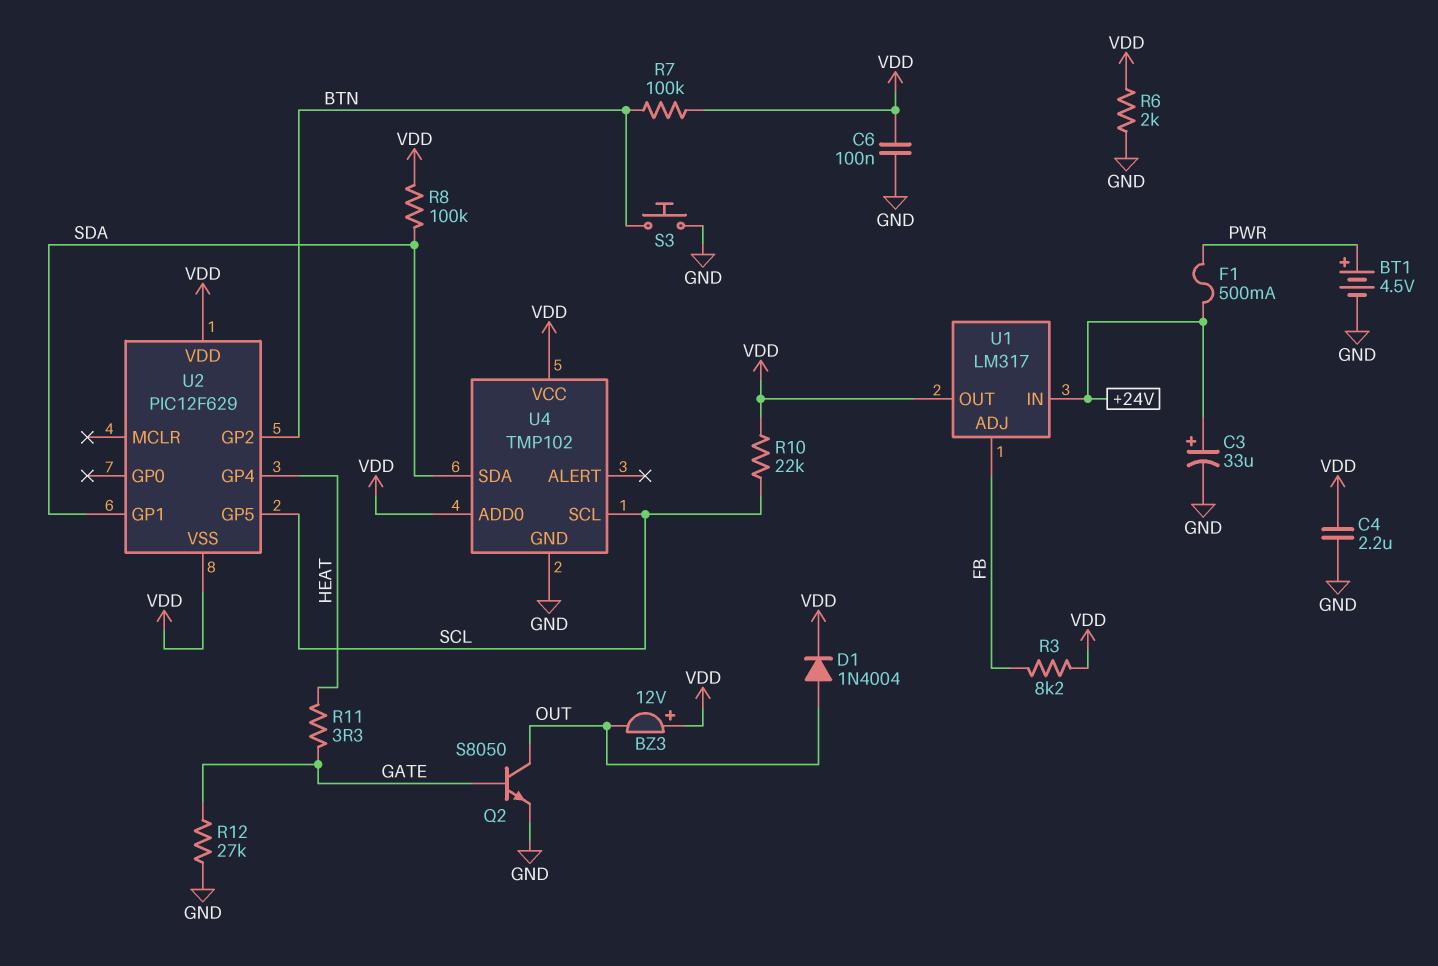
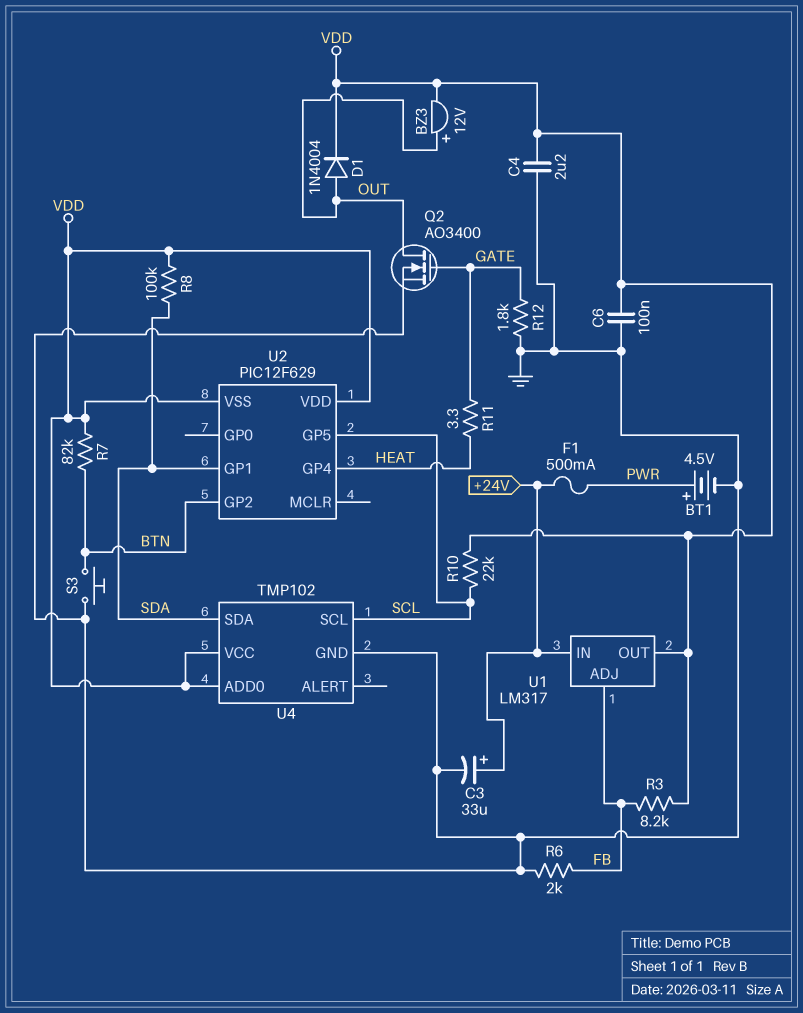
BZ3: buzzer 12V (plus VDD, minus OUT) -> buzzer 12V (plus OUT, minus VDD)
Q2: NPN S8050 (B GATE, C OUT, E GND) -> NMOS AO3400 (G GATE, D OUT, S GND)
R6: 2k (GND, VDD) -> 2k (FB, GND)
R7: 100k (BTN, VDD) -> 82k (BTN, VDD)
R12: 27k (GATE, GND) -> 1.8k (GATE, GND)

